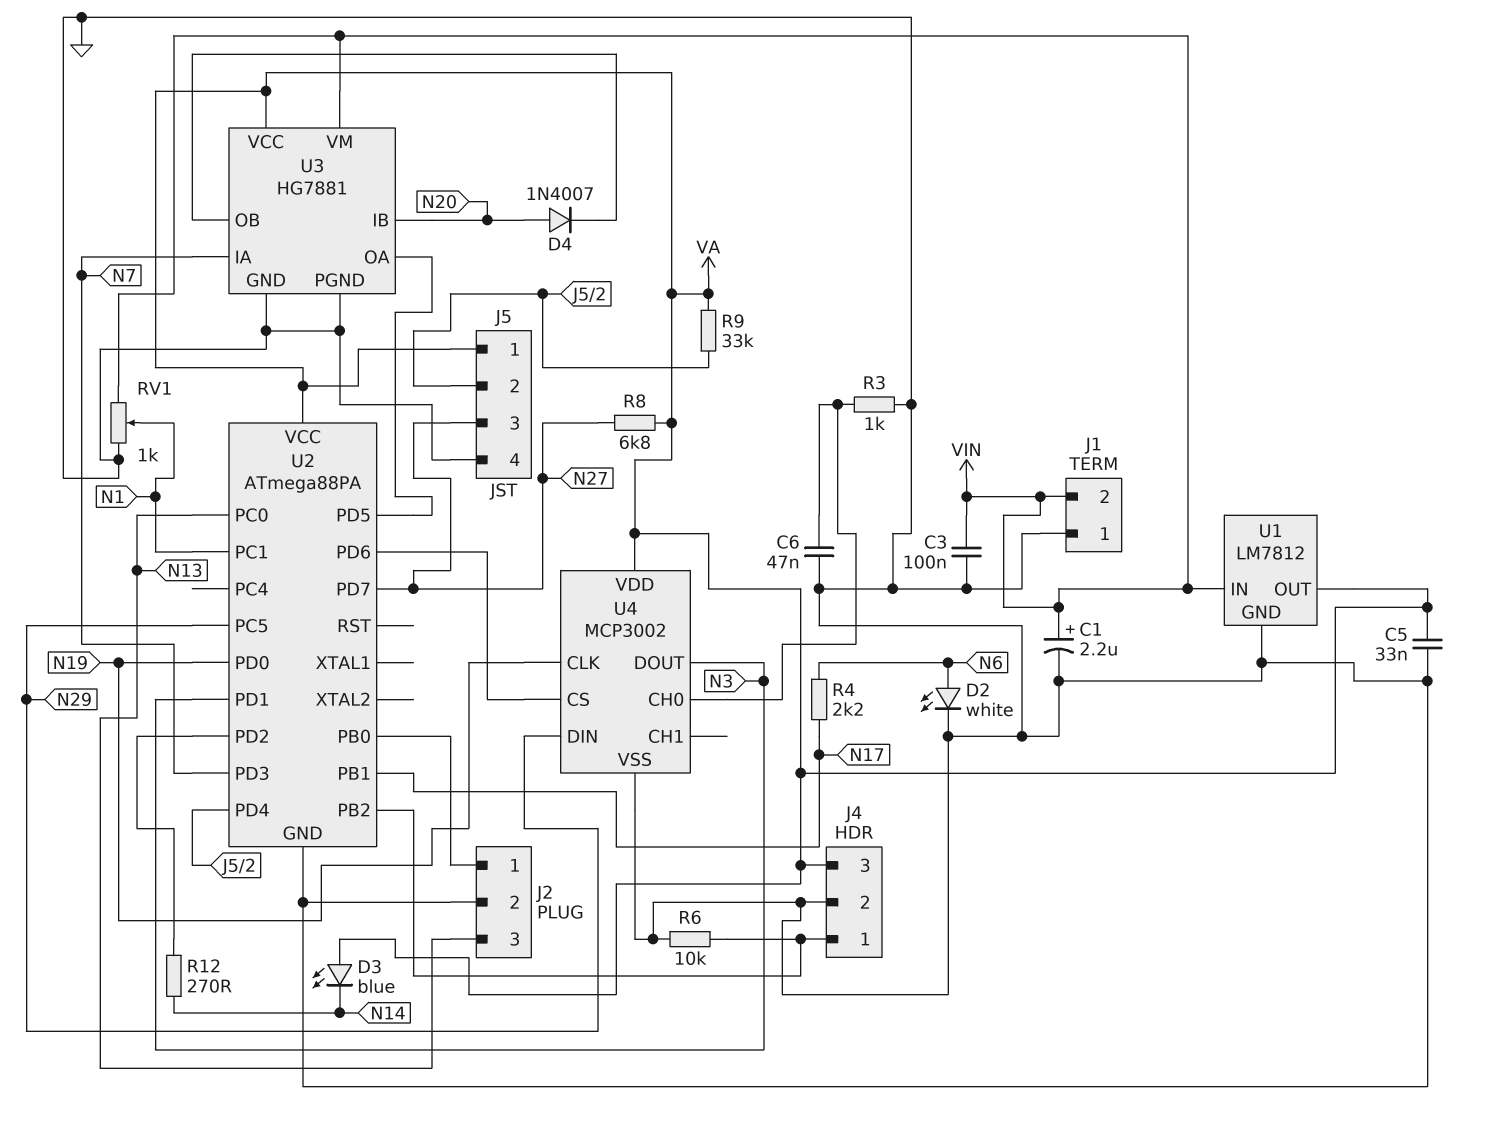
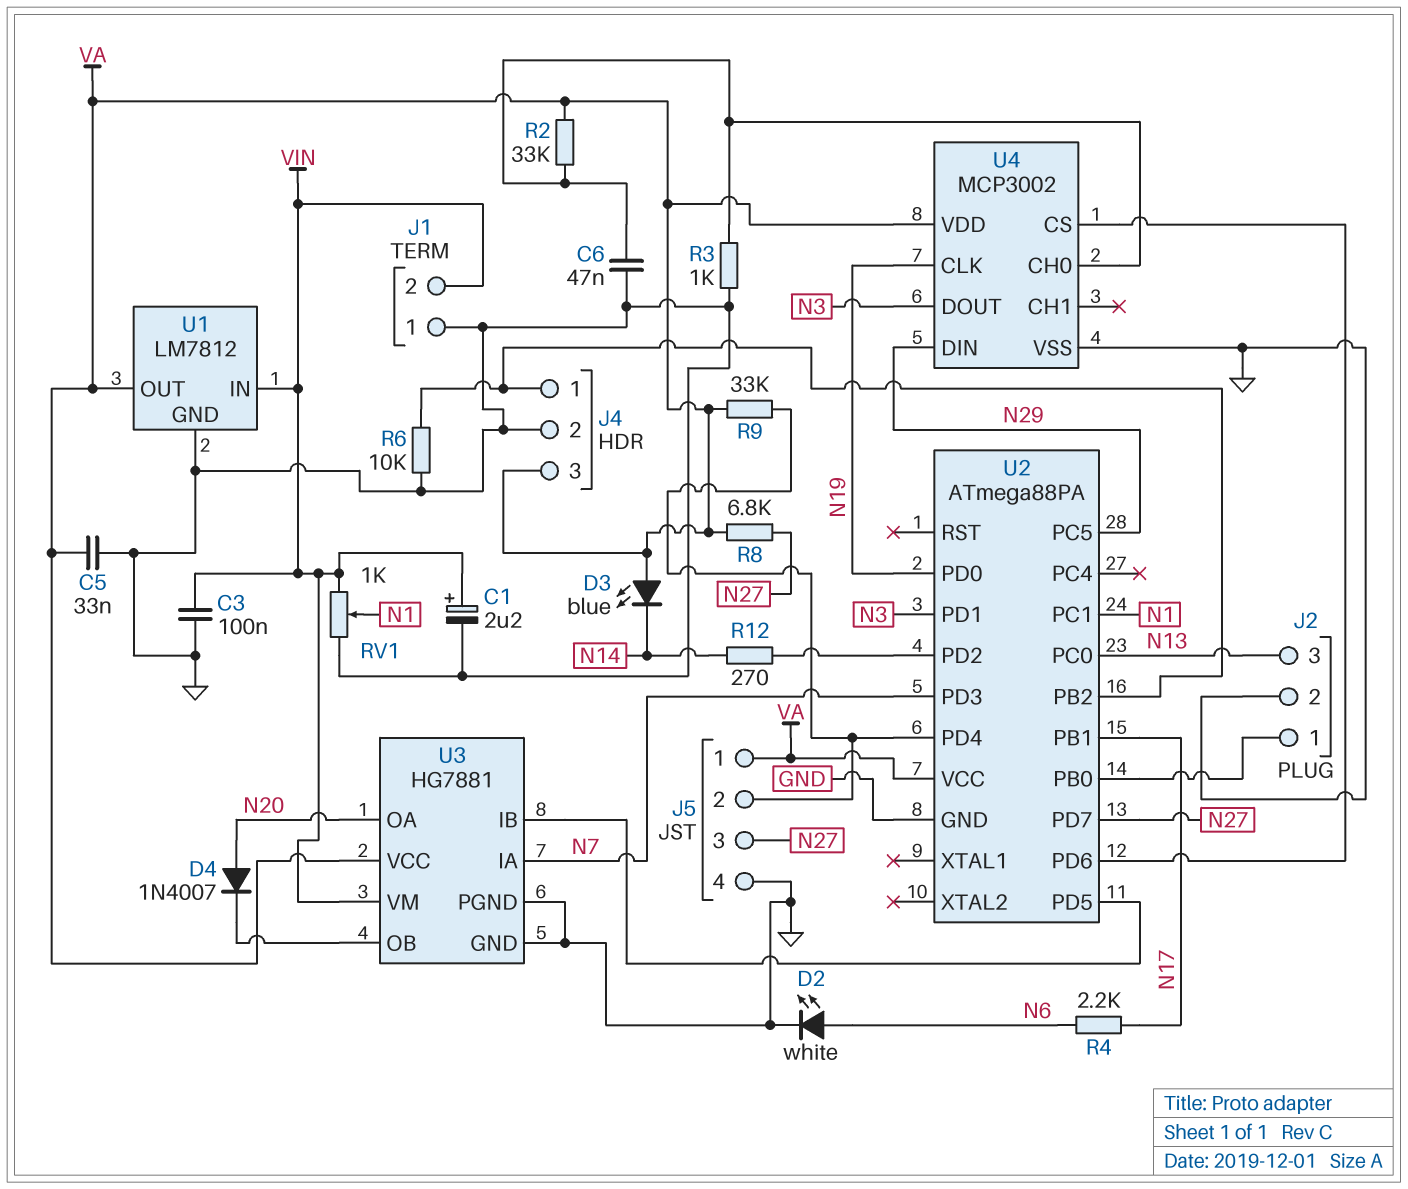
R2: none -> 33k (U4/CH0, VA)
U3 pin IB: N20 -> U2/PD5
U3 pin OA: U2/PD5 -> N20

